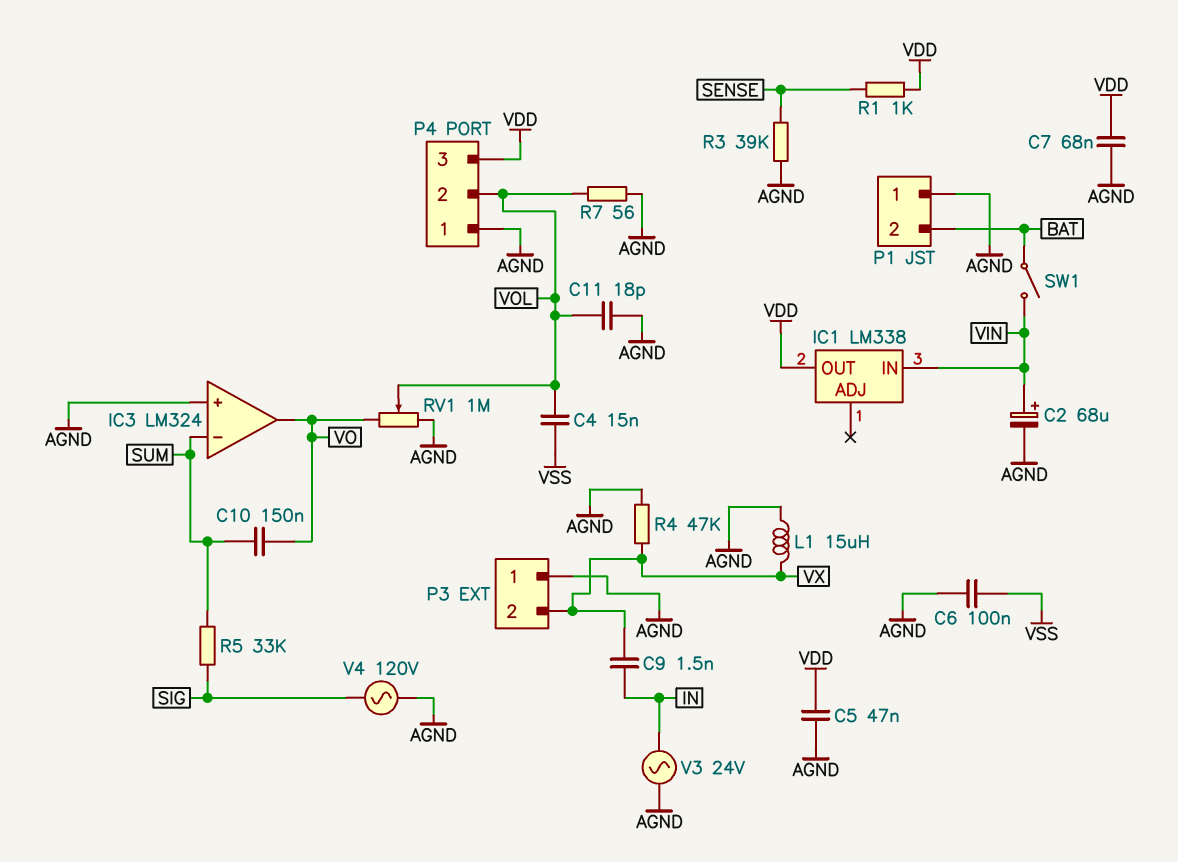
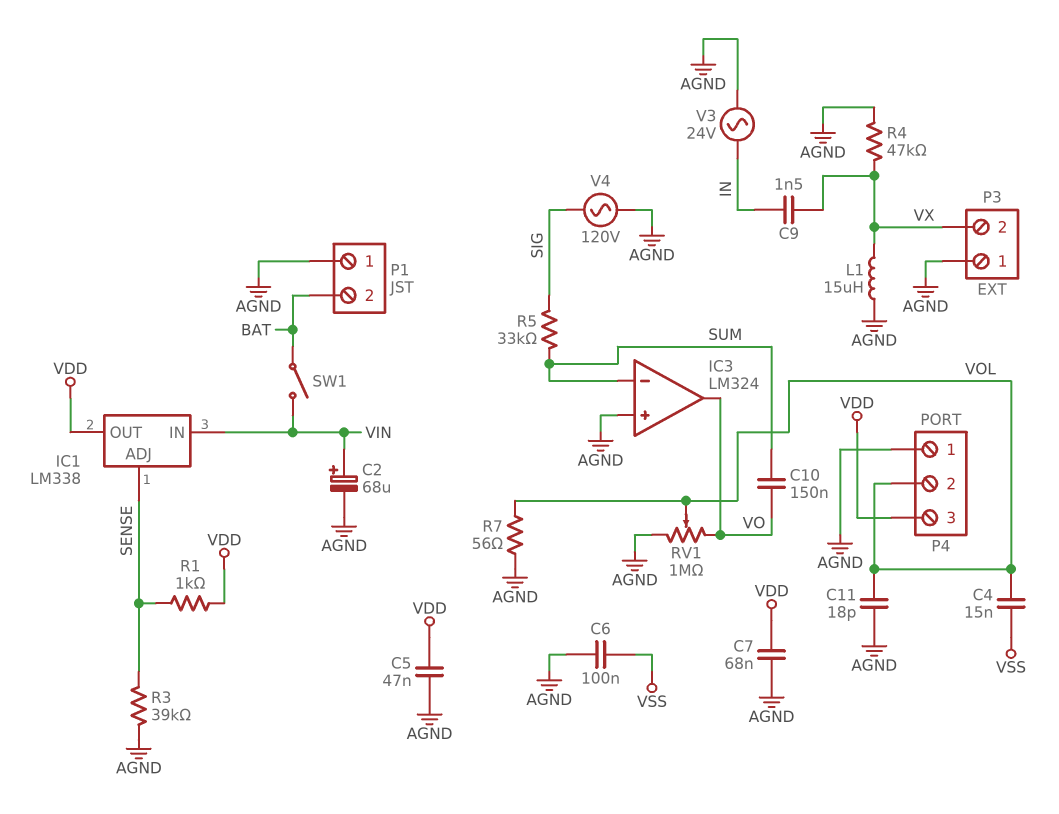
IC1 pin ADJ: none -> SENSE

